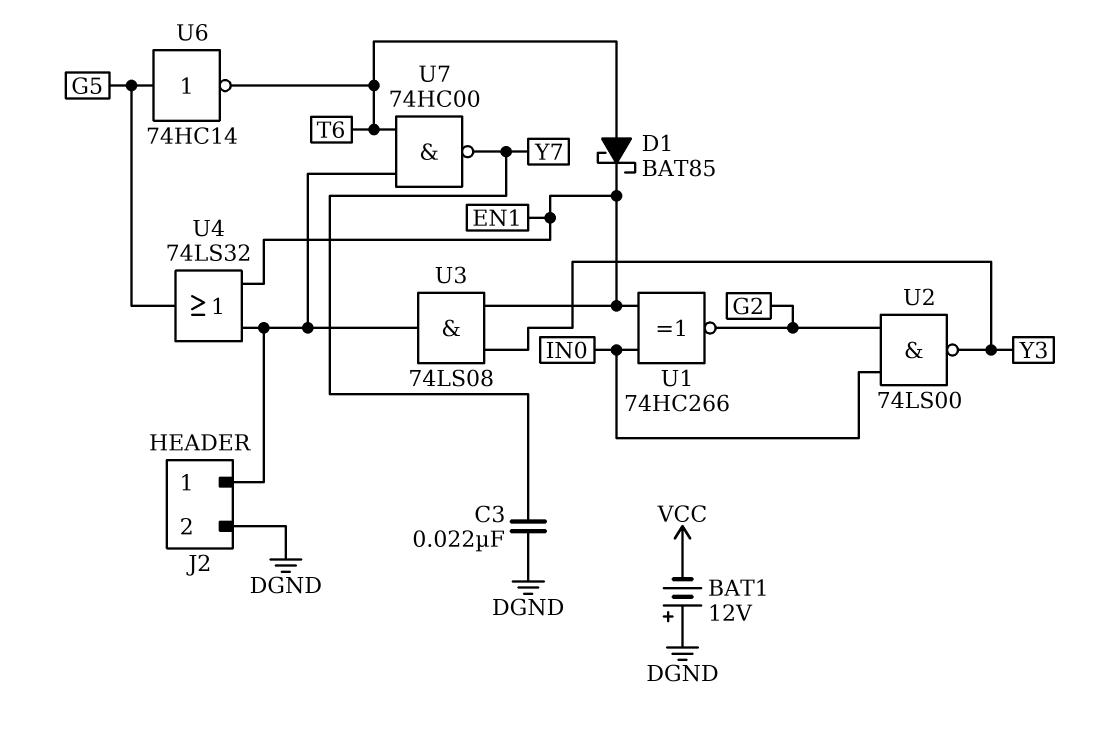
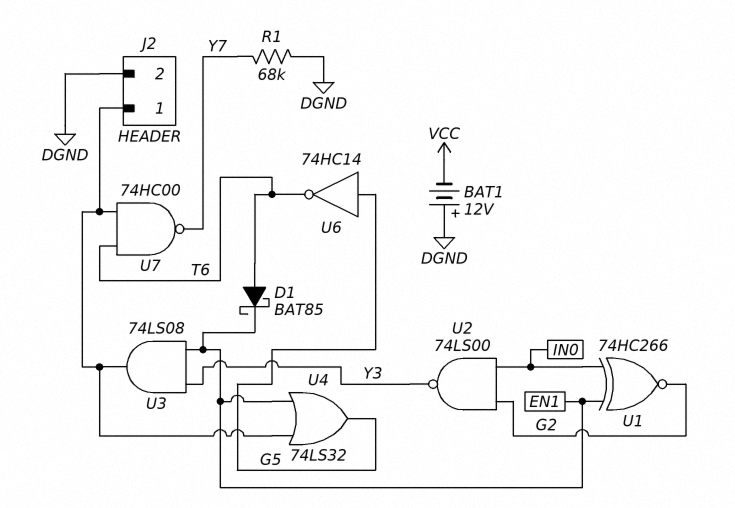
C3: 22nF (DGND, Y7) -> none
R1: none -> 68k (DGND, Y7)

